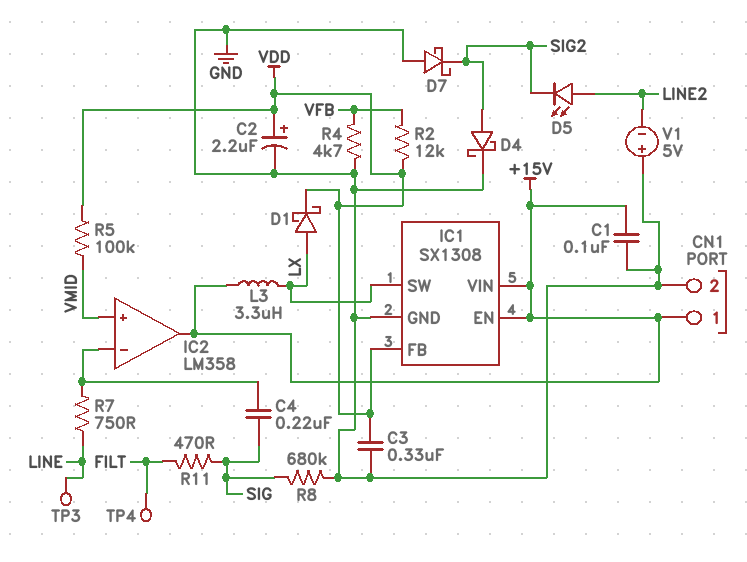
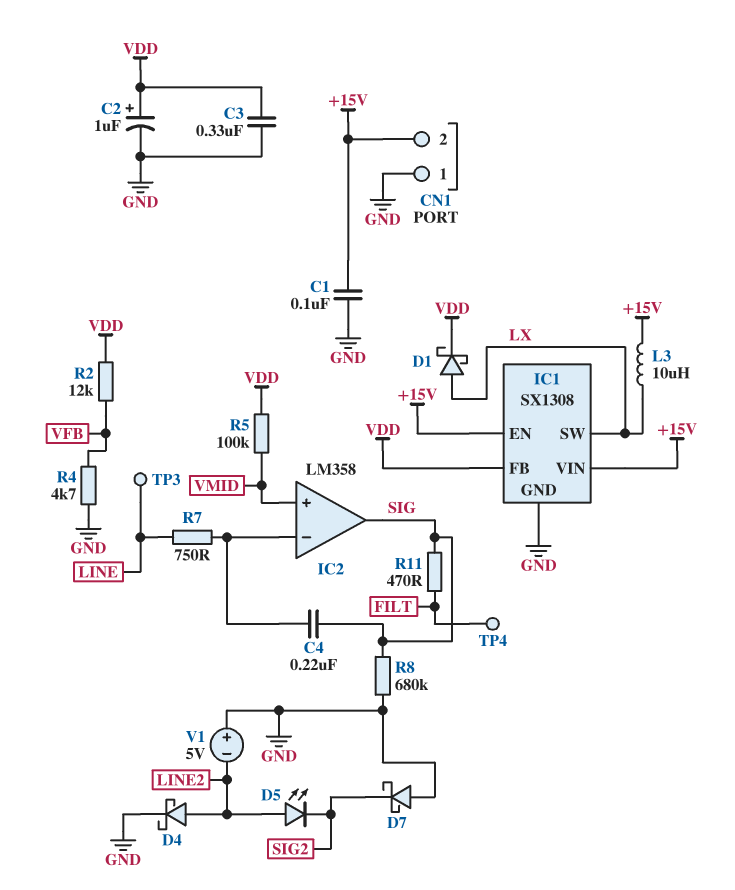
C2: 2.2uF (plus VDD, minus GND) -> 1uF (plus VDD, minus GND)
CN1 pin 1: +15V -> GND
CN1 pin 2: GND -> +15V
D4: schottky (A SIG2, K GND) -> schottky (A LINE2, K GND)
IC2 pin out: +15V -> SIG
L3: 3.3uH (+15V, LX) -> 10uH (+15V, LX)

